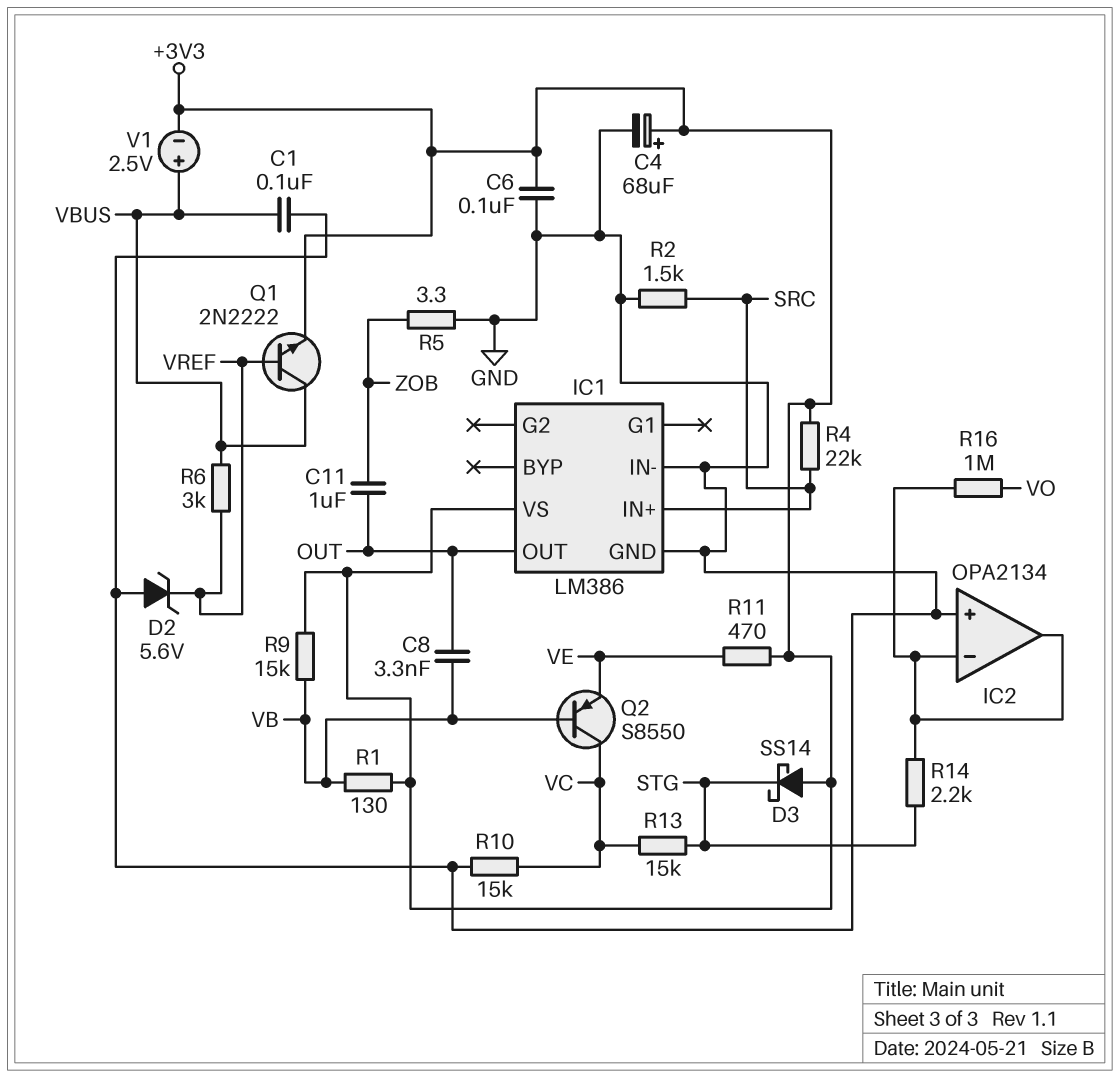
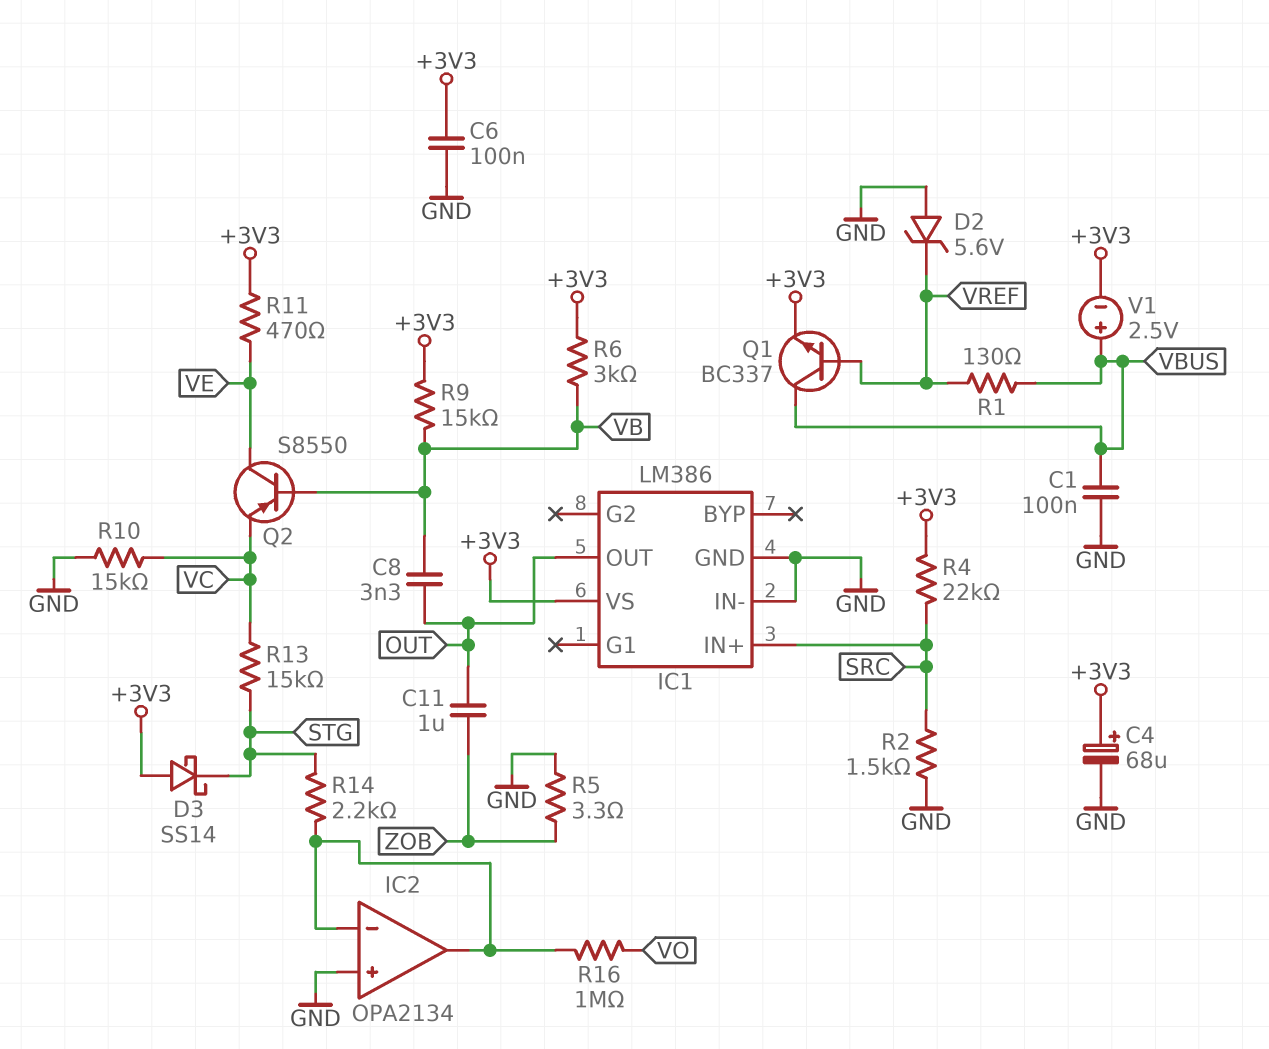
Q1: NPN 2N2222 (B VREF, C VBUS, E +3V3) -> NPN BC337 (B VREF, C VBUS, E +3V3)
Q2: PNP S8550 (B VB, C VC, E VE) -> PNP S8550 (B VB, C VE, E VC)
R1: 130 (+3V3, VB) -> 130 (VBUS, VREF)
R6: 3k (VBUS, VREF) -> 3k (+3V3, VB)

